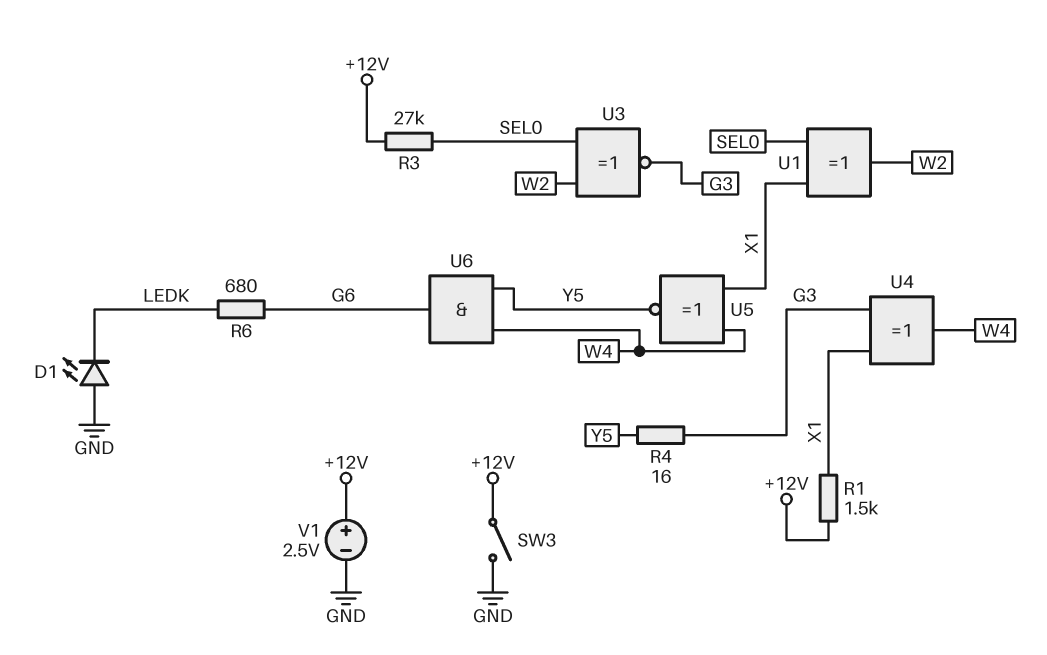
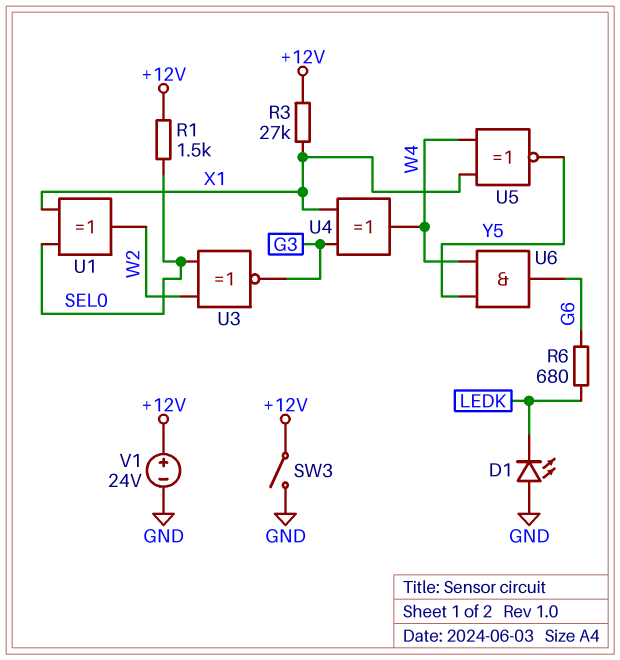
R1: 1.5k (+12V, X1) -> 1.5k (+12V, SEL0)
R3: 27k (+12V, SEL0) -> 27k (+12V, X1)
R4: 16 (G3, Y5) -> none
V1: 2.5V (plus +12V, minus GND) -> 24V (plus +12V, minus GND)

